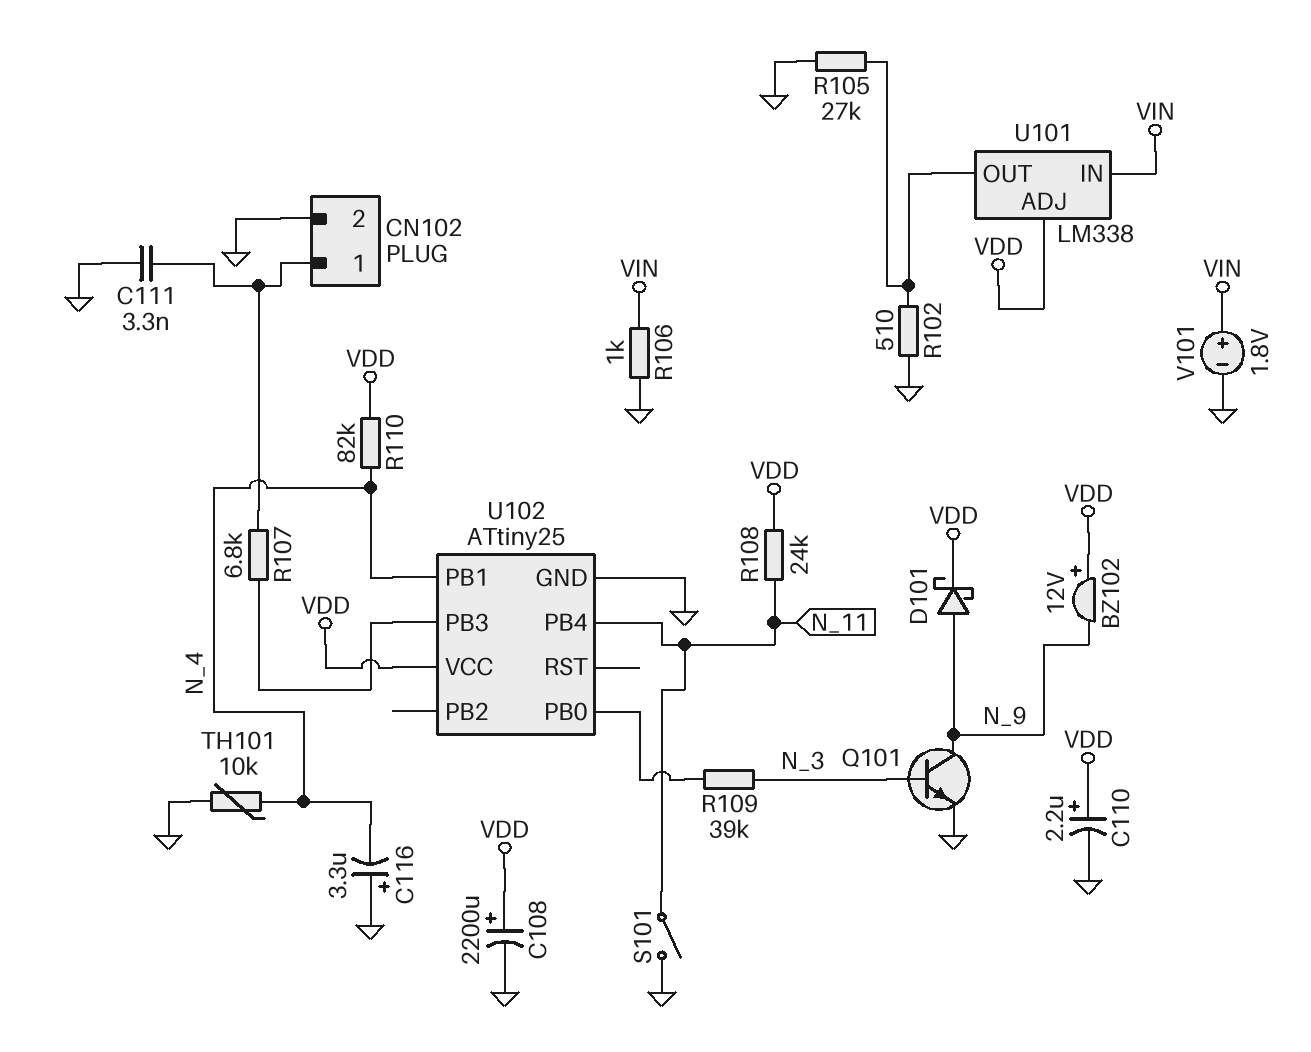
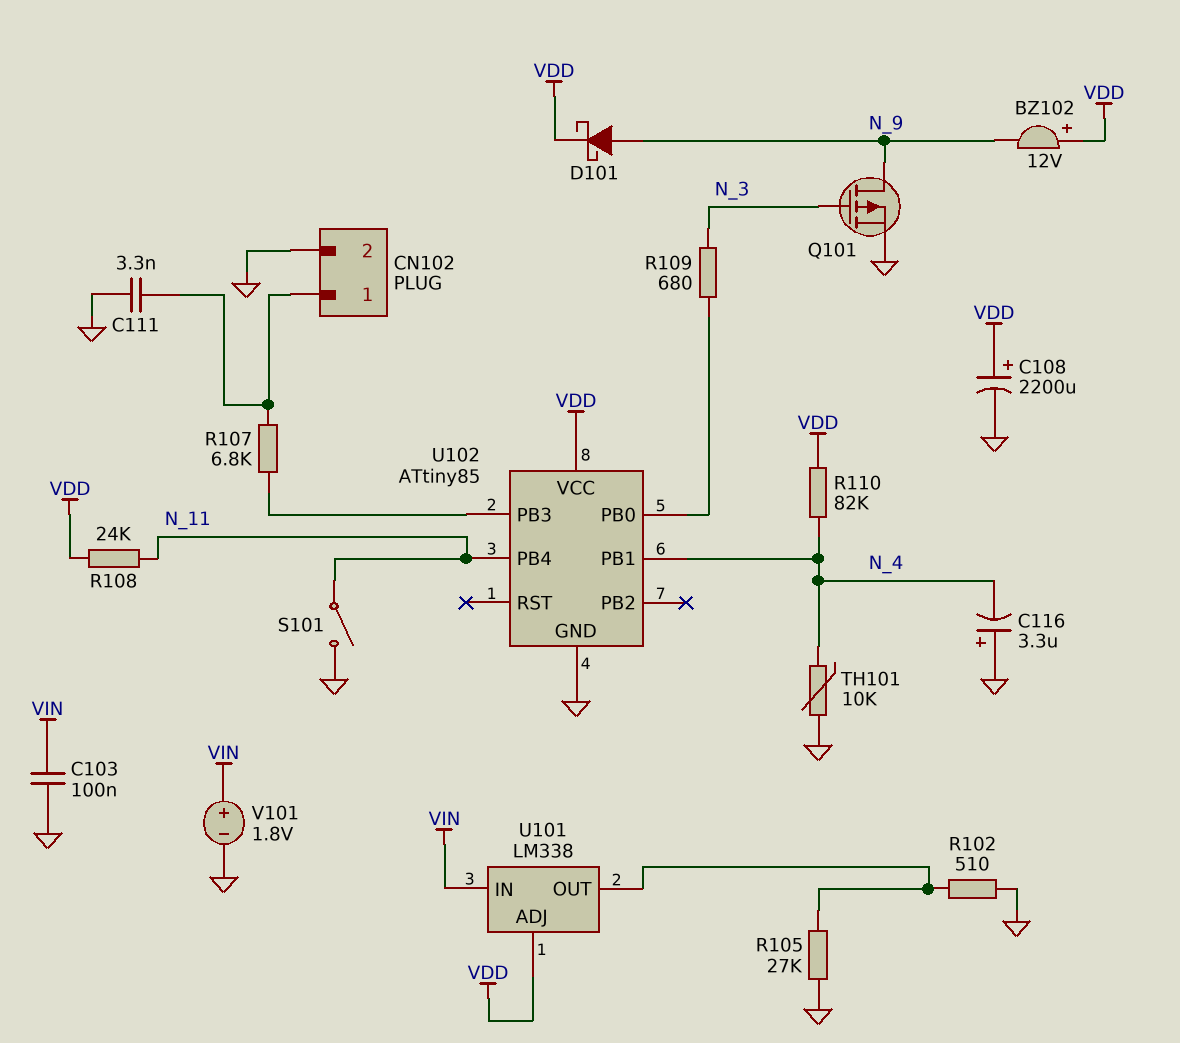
C103: none -> 100nF (GND, VIN)
C110: 2.2uF (plus VDD, minus GND) -> none
Q101: NPN (B N_3, C N_9, E GND) -> PMOS (G N_3, D N_9, S GND)
R106: 1k (GND, VIN) -> none
R109: 39k (N_3, U102/PB0) -> 680 (N_3, U102/PB0)
U102: ATtiny25 -> ATtiny85

